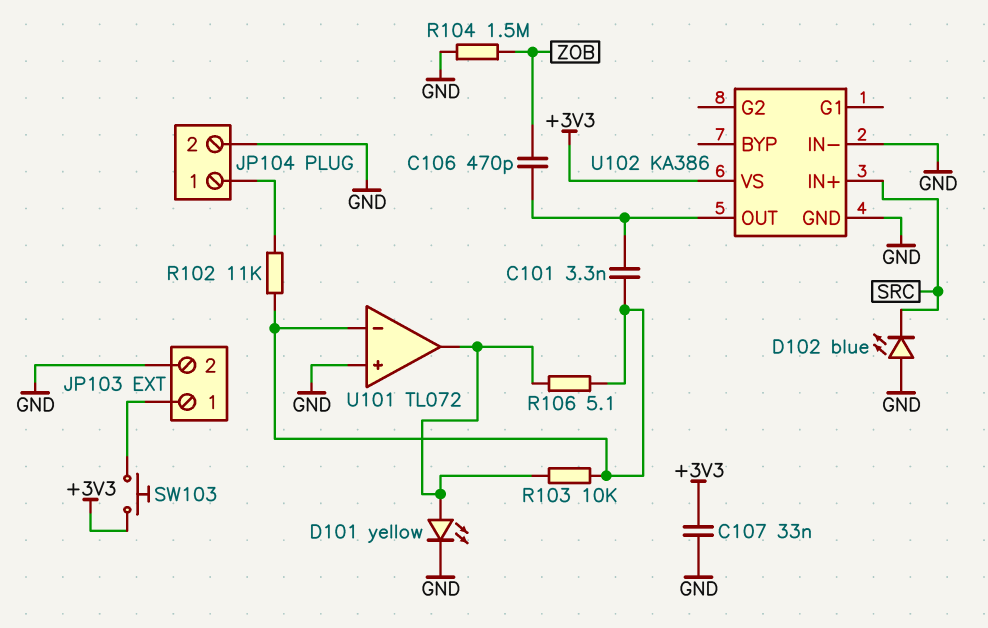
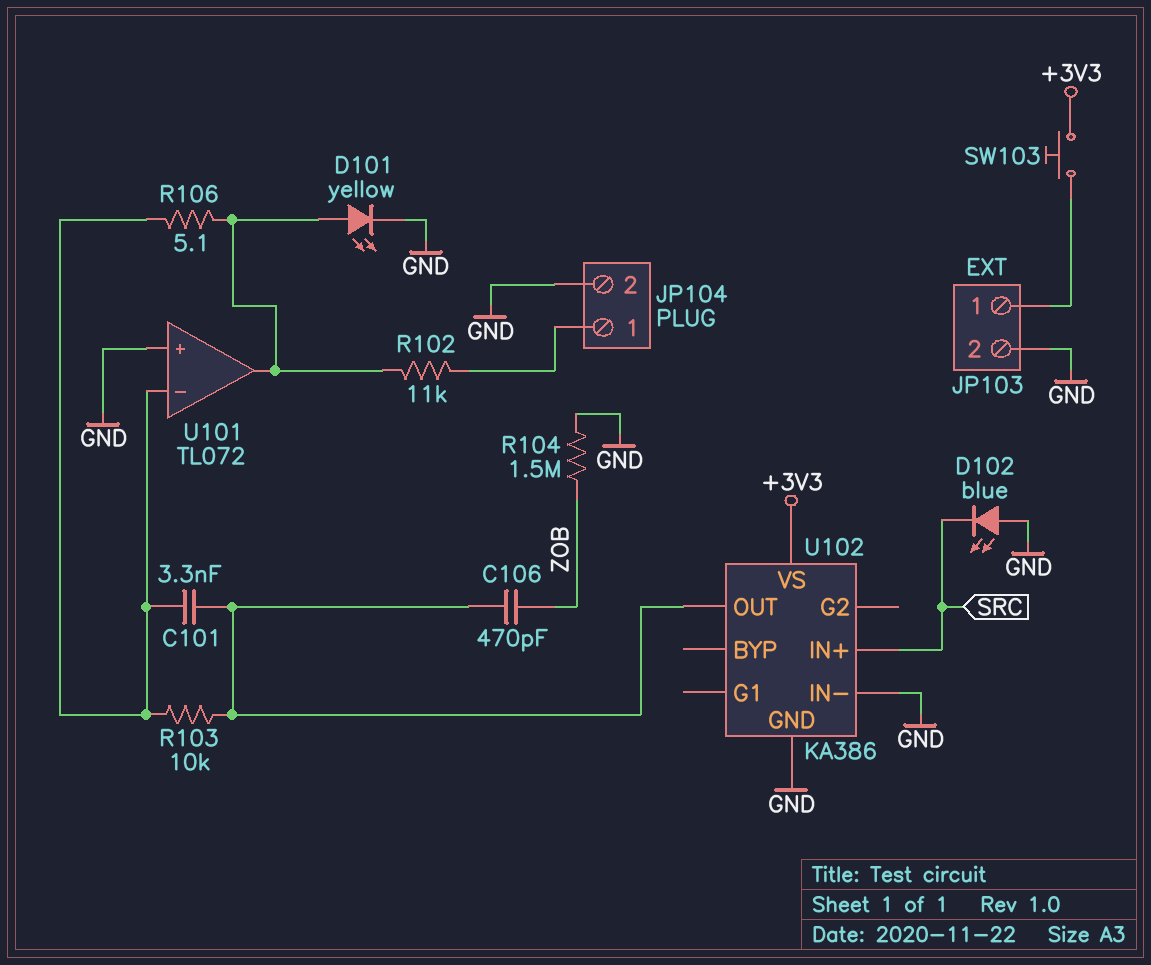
C107: 33nF (+3V3, GND) -> none
R102: 11k (JP104/1, U101/in-) -> 11k (JP104/1, U101/out)
R103: 10k (U101/in-, U101/out) -> 10k (U101/in-, U102/OUT)

